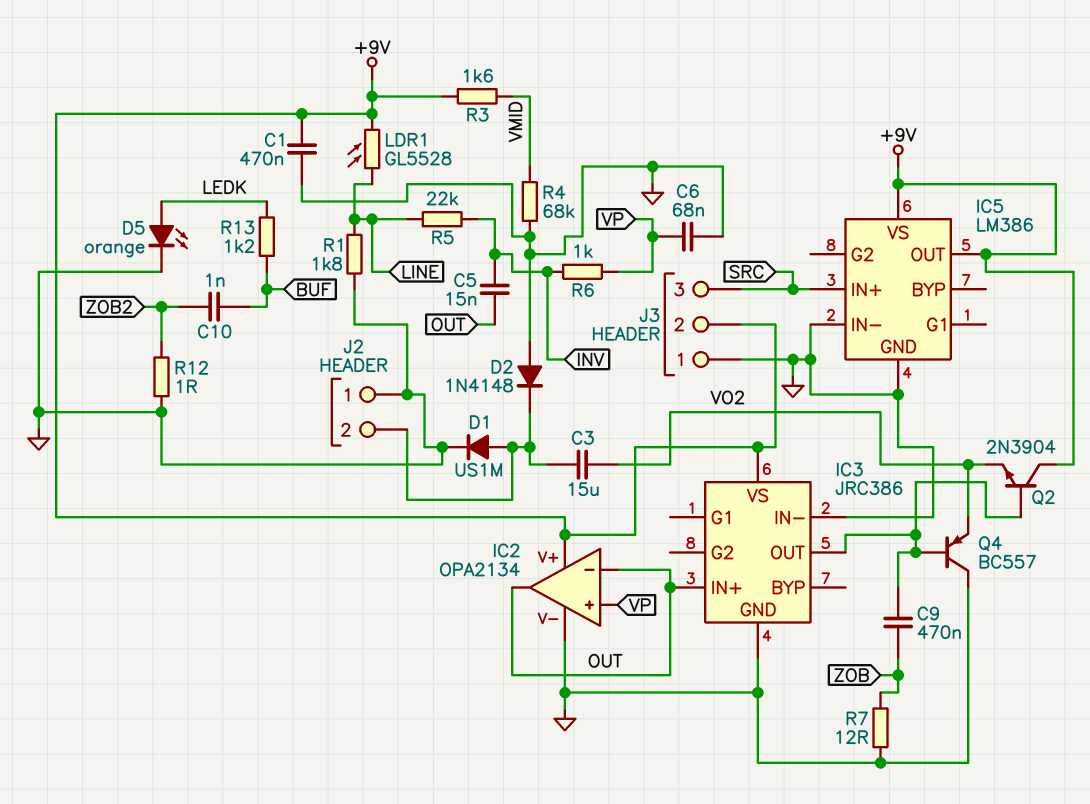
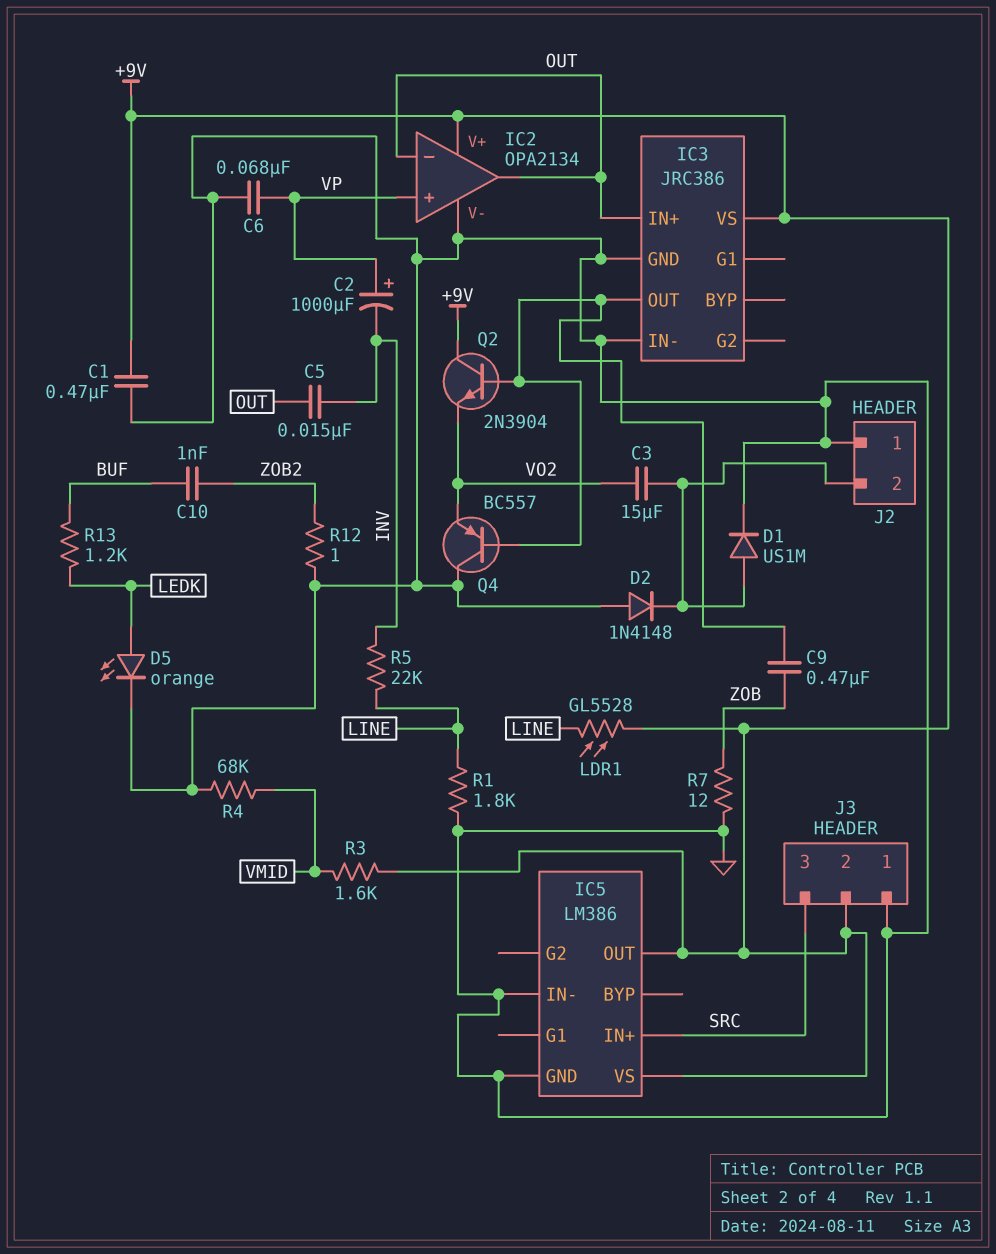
C2: none -> 1000uF (plus VP, minus INV)
R6: 1k (INV, VP) -> none

